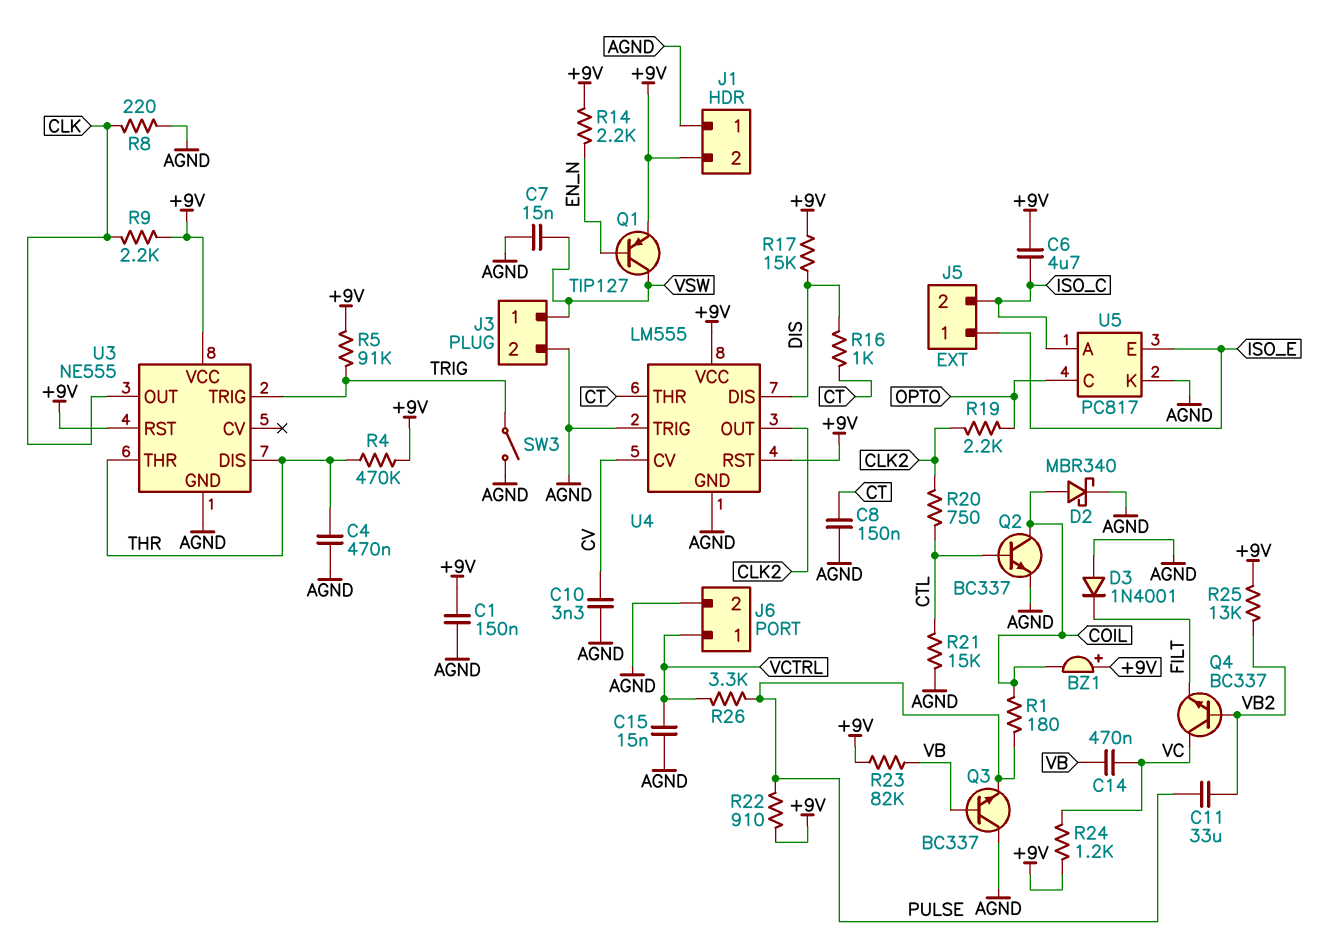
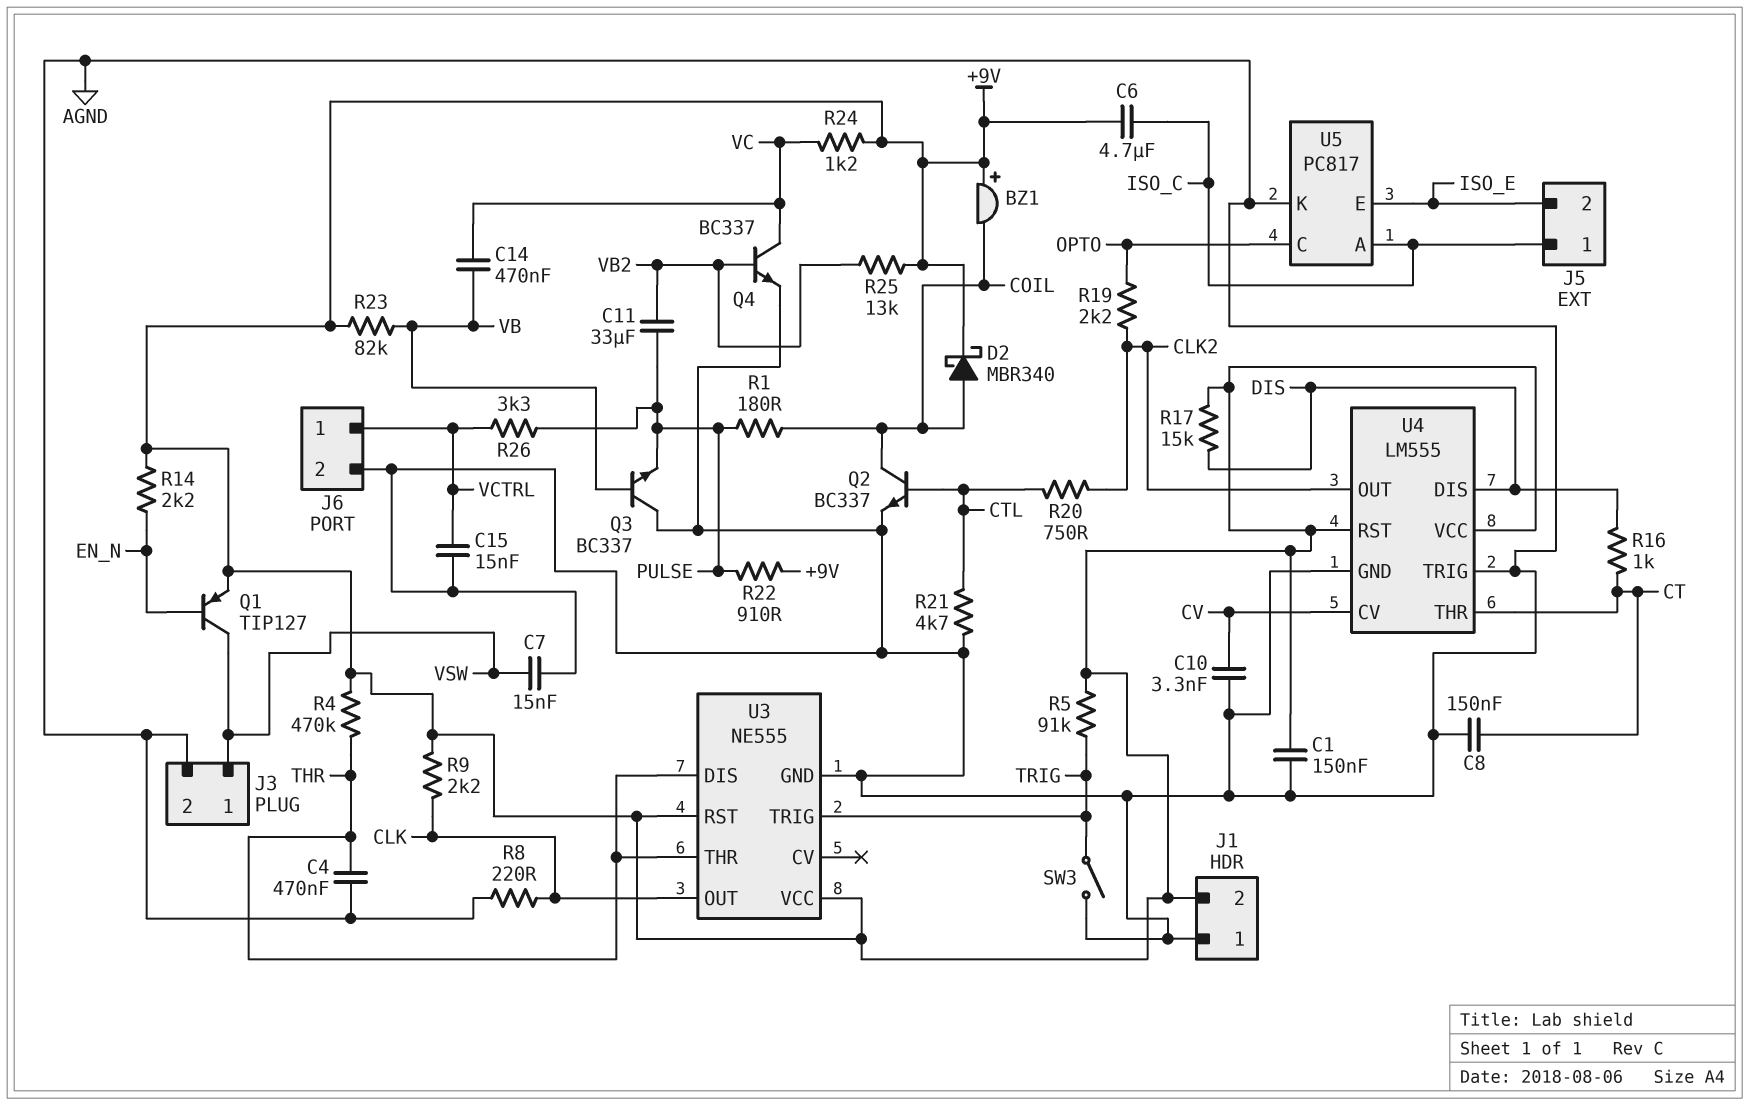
D2: schottky MBR340 (A COIL, K AGND) -> schottky MBR340 (A COIL, K +9V)
D3: diode 1N4001 (A AGND, K FILT) -> none
J5 pin 1: ISO_E -> ISO_C
J5 pin 2: ISO_C -> ISO_E
Q4: NPN BC337 (B VB2, C VC, E FILT) -> NPN BC337 (B VB2, C VC, E AGND)
R21: 15k (AGND, CTL) -> 4.7k (AGND, CTL)

